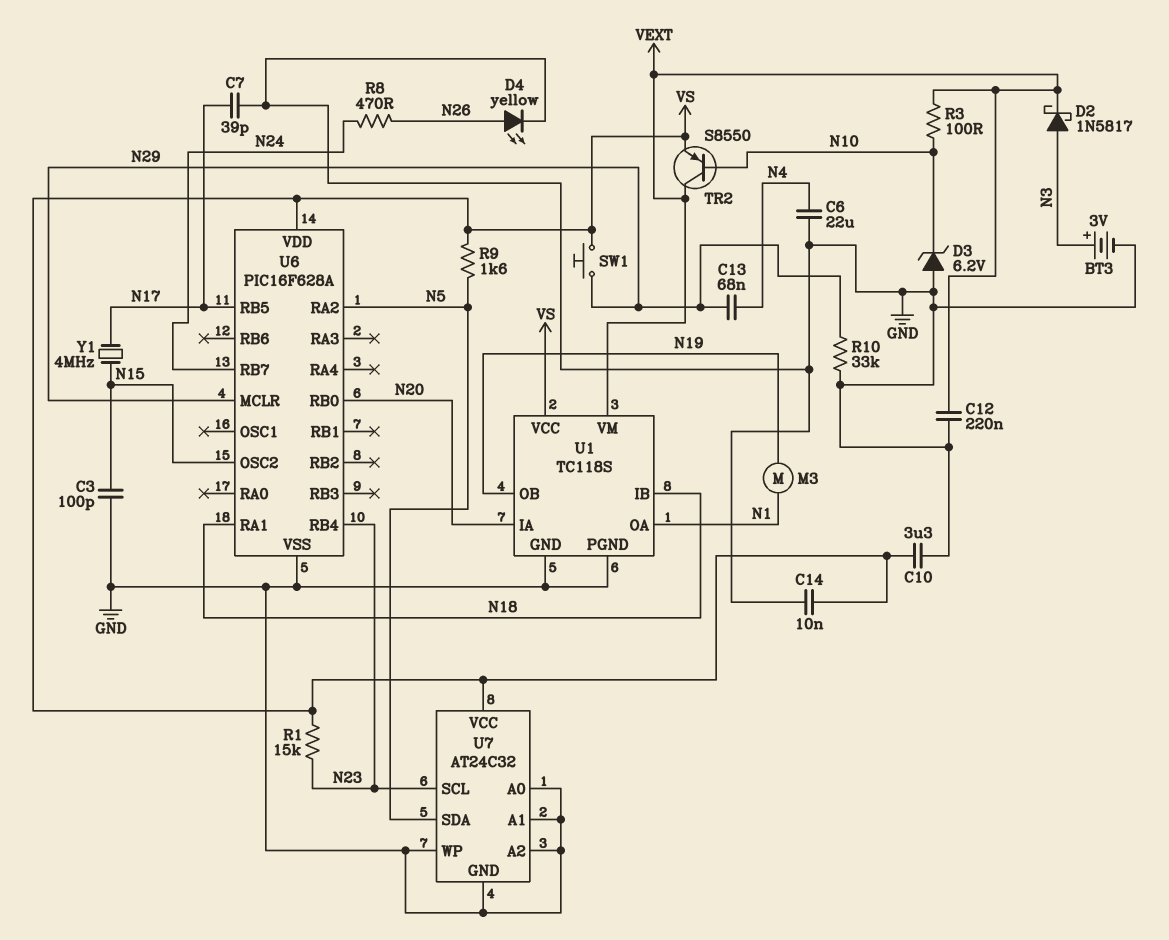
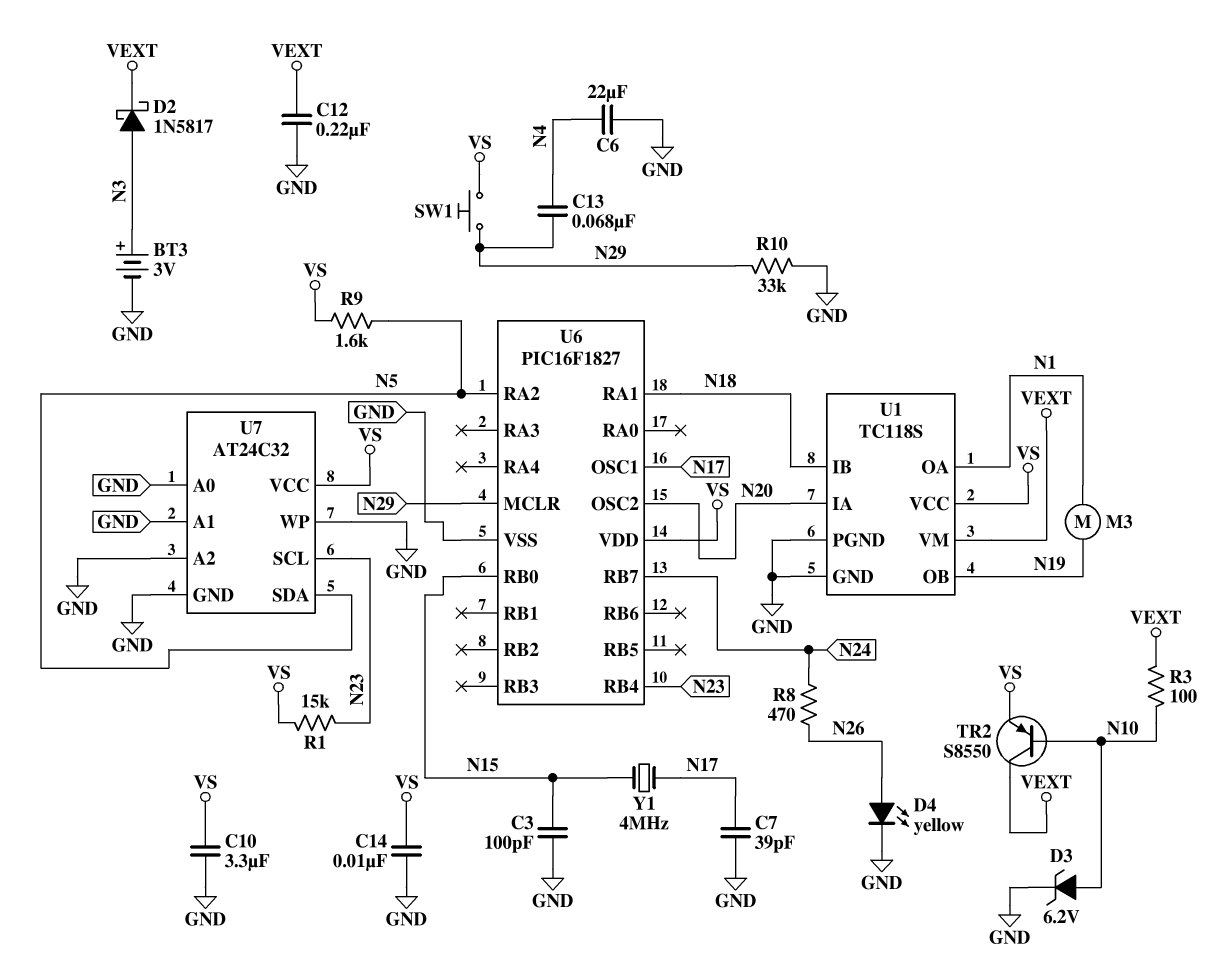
D3: zener 6.2V (A GND, K N10) -> zener 6.2V (A N10, K GND)
U6: PIC16F628A -> PIC16F1827
U6 pin OSC1: none -> N17
U6 pin OSC2: N15 -> N20
U6 pin RB0: N20 -> N15
U6 pin RB5: N17 -> none

